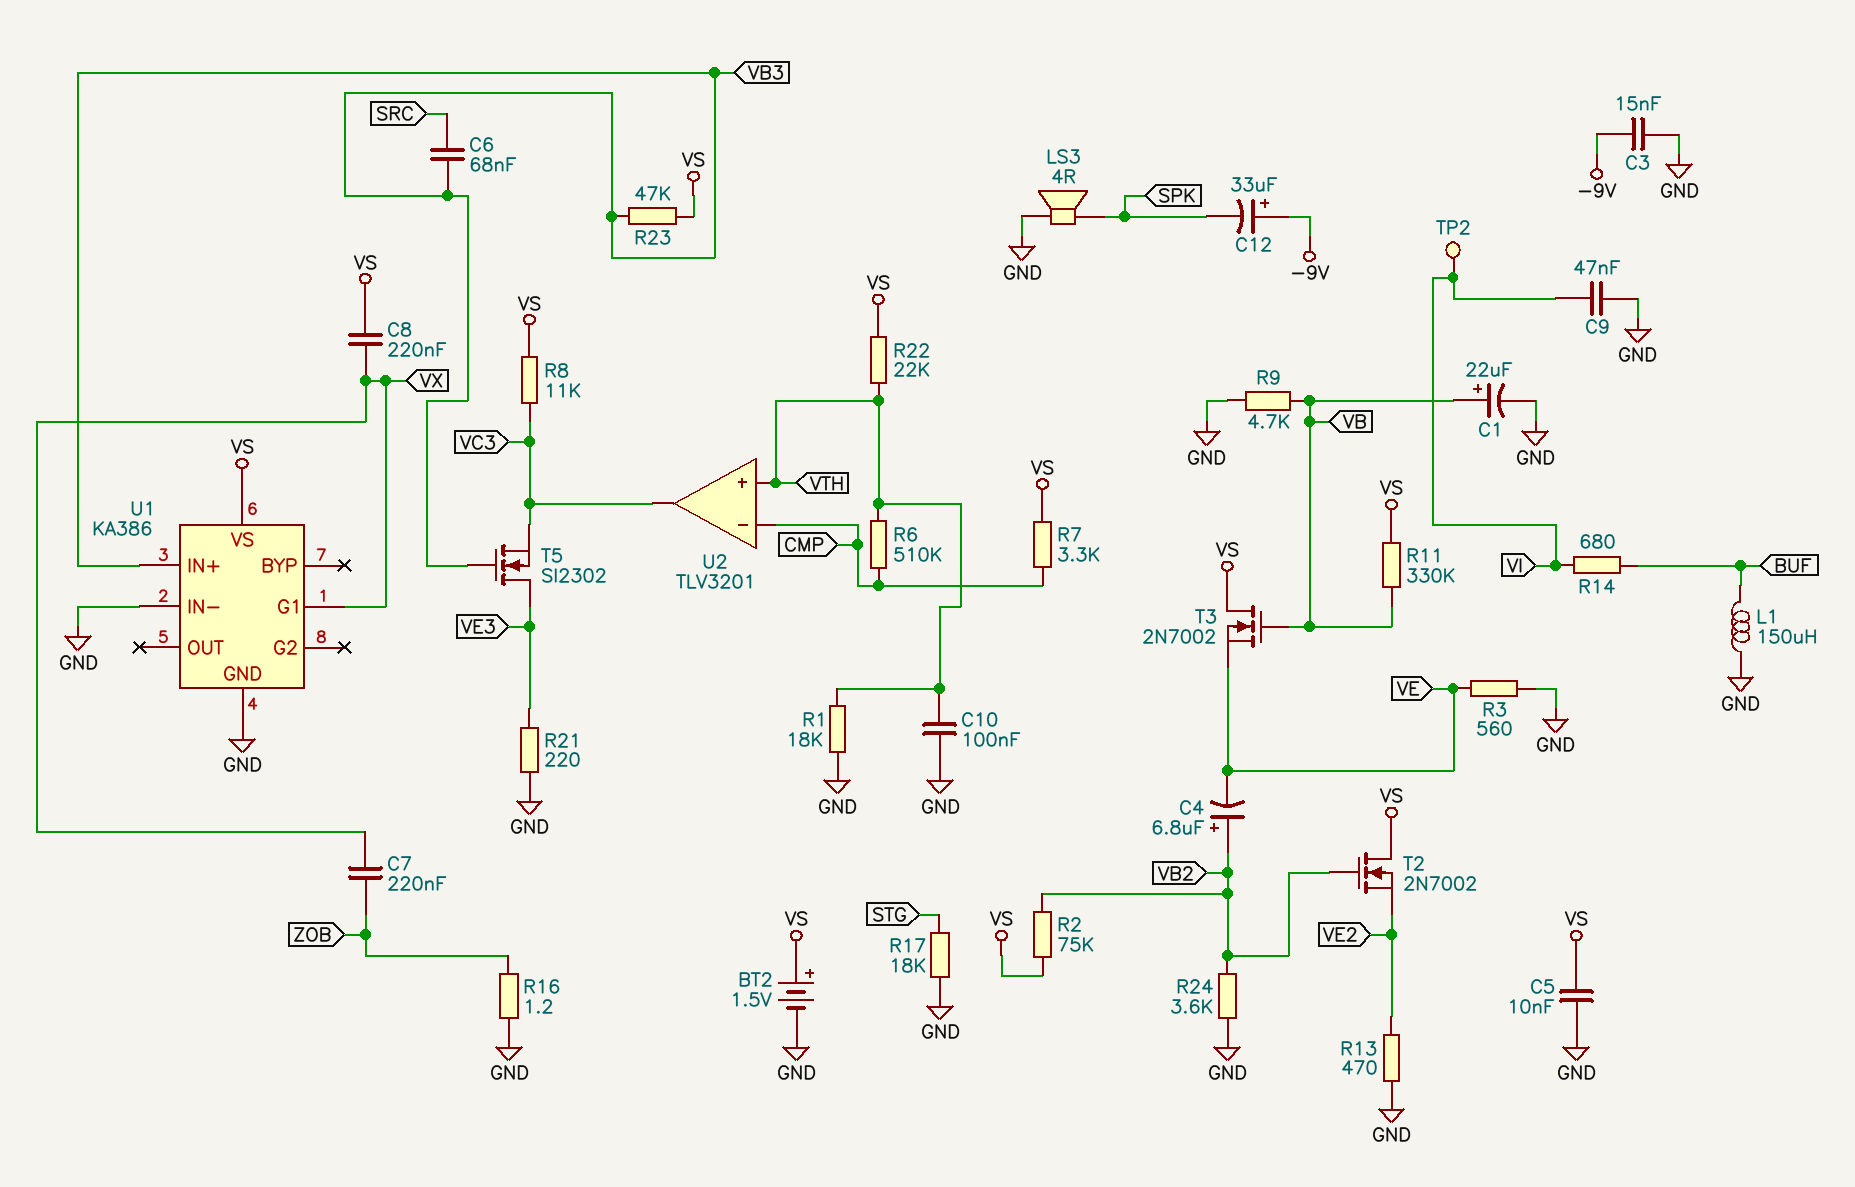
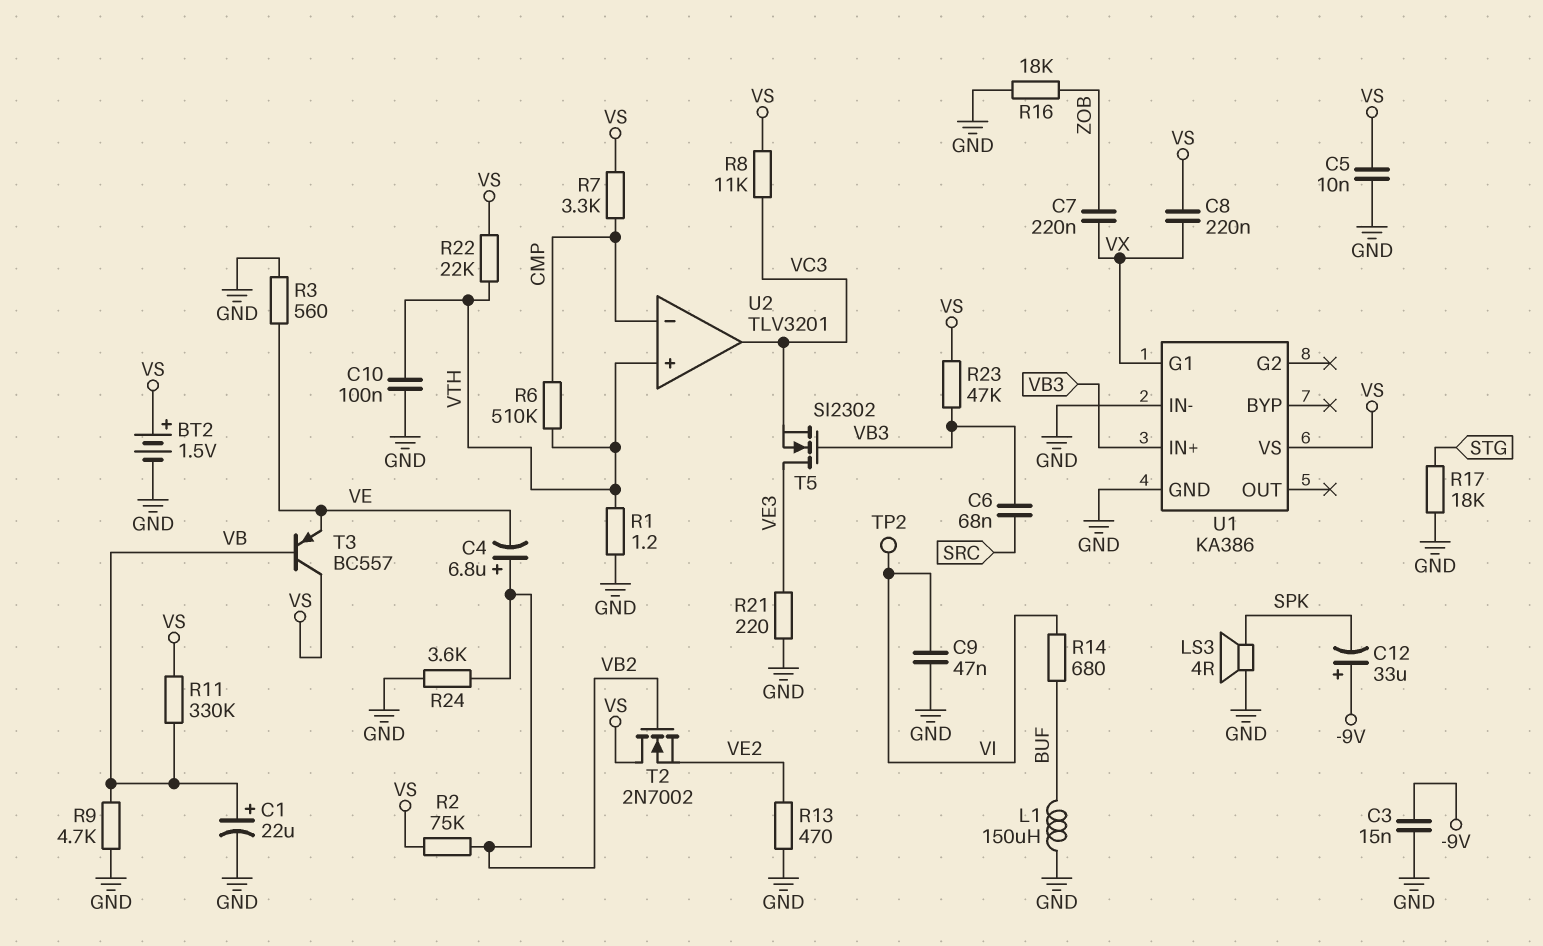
R1: 18k (GND, VTH) -> 1.2 (GND, VTH)
R16: 1.2 (GND, ZOB) -> 18k (GND, ZOB)
T3: NMOS 2N7002 (G VB, D VS, S VE) -> PNP BC557 (B VB, C VS, E VE)

